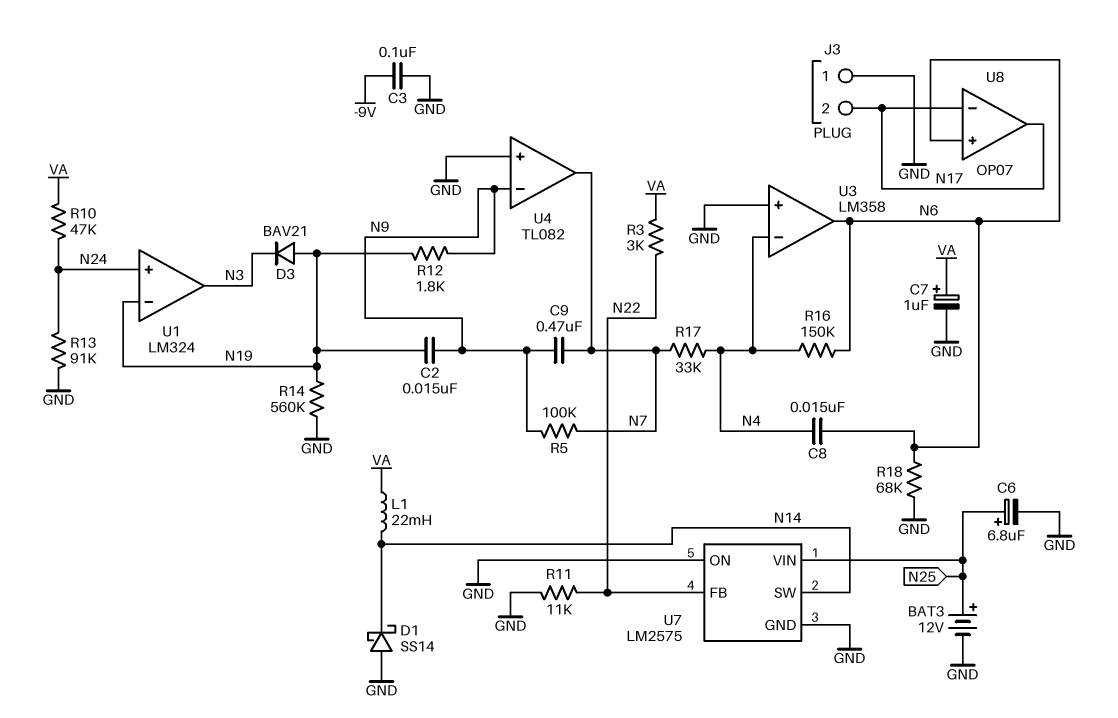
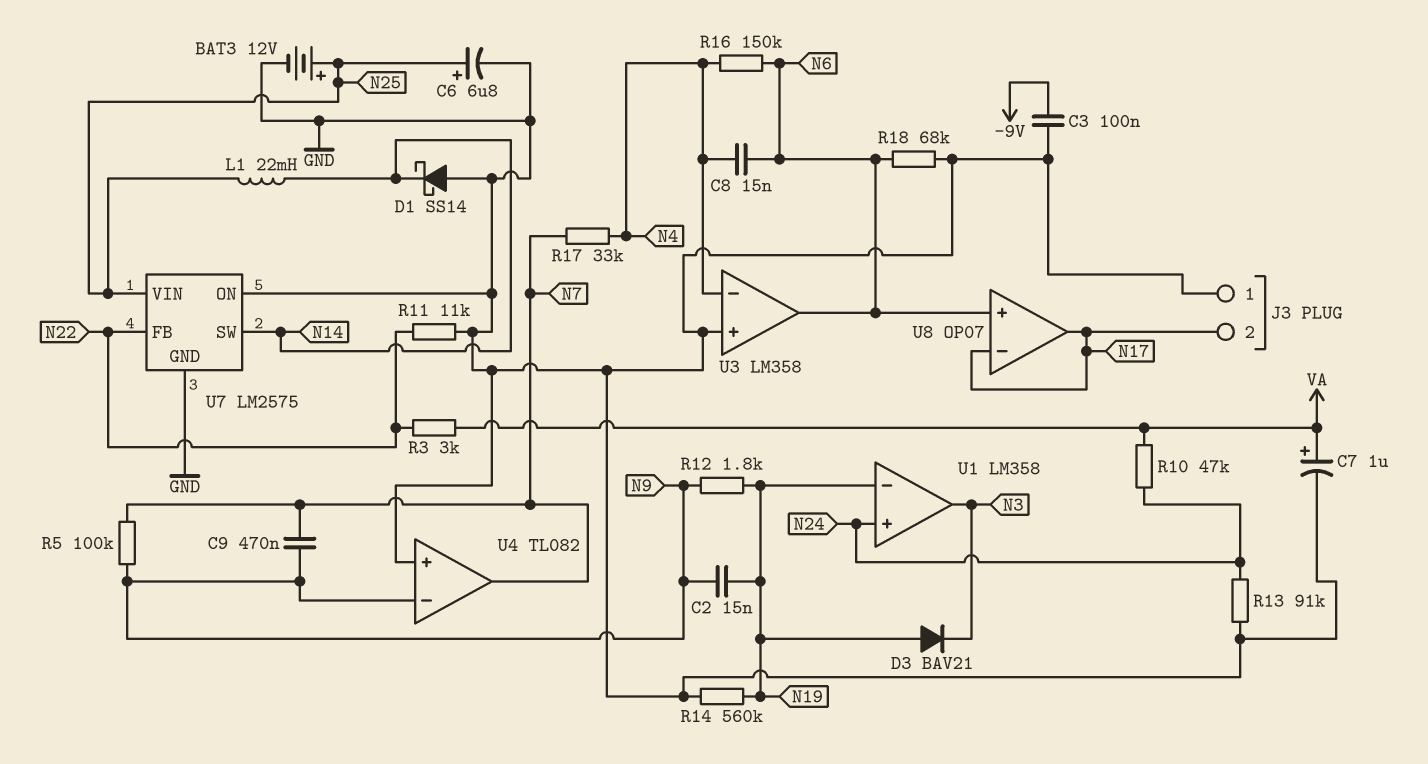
L1: 22mH (N14, VA) -> 22mH (N14, N25)
U1: LM324 -> LM358

